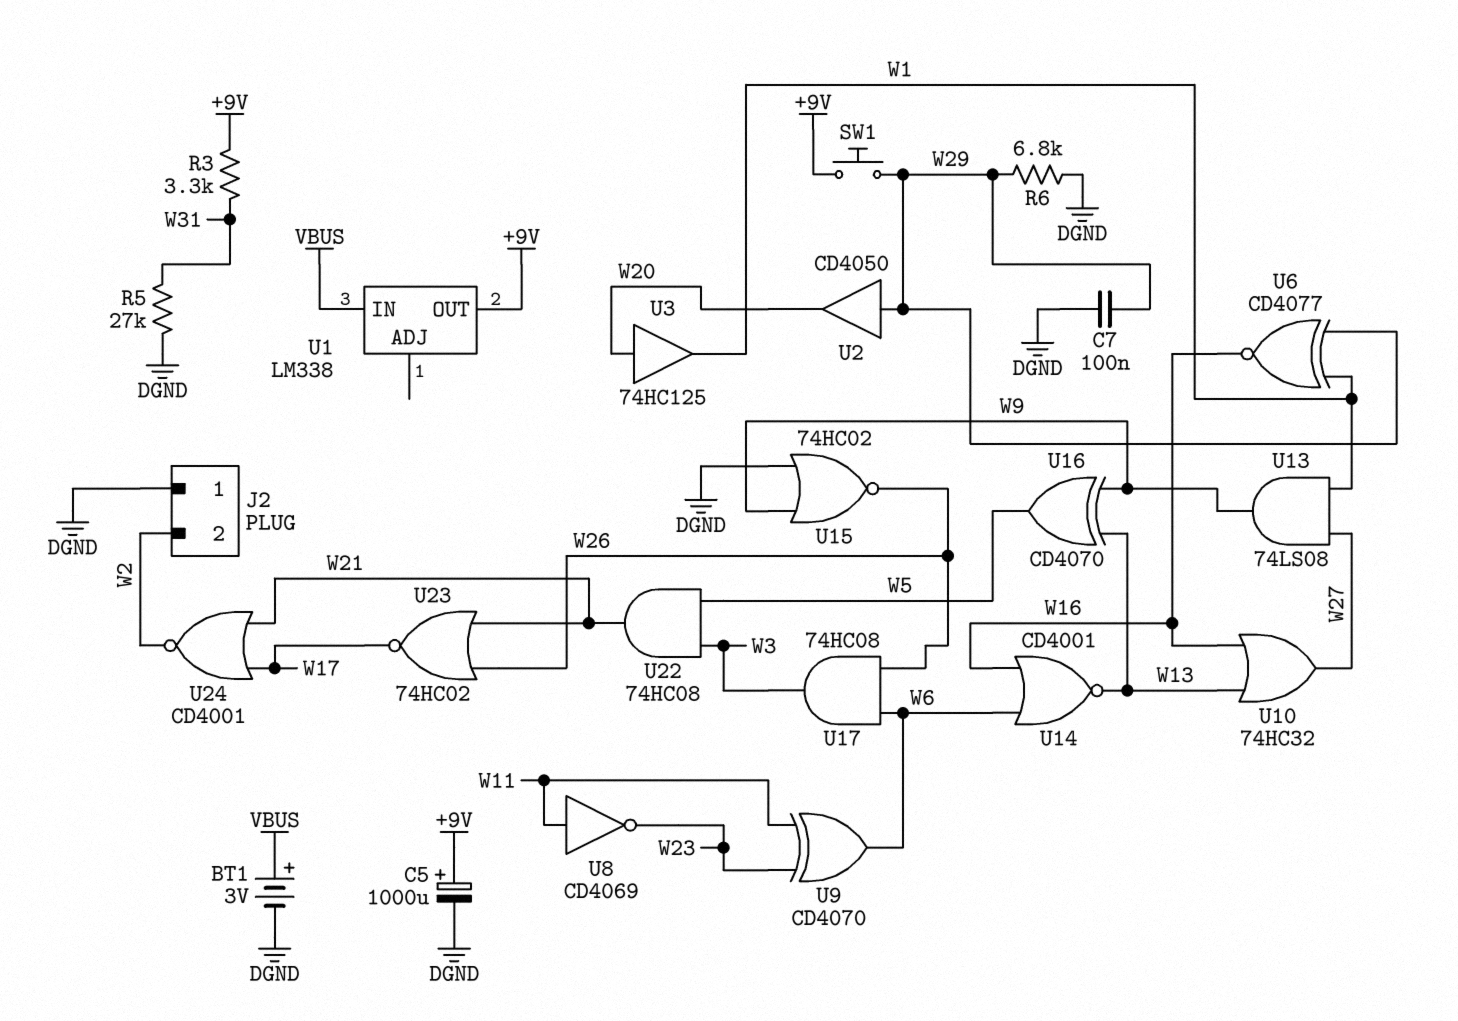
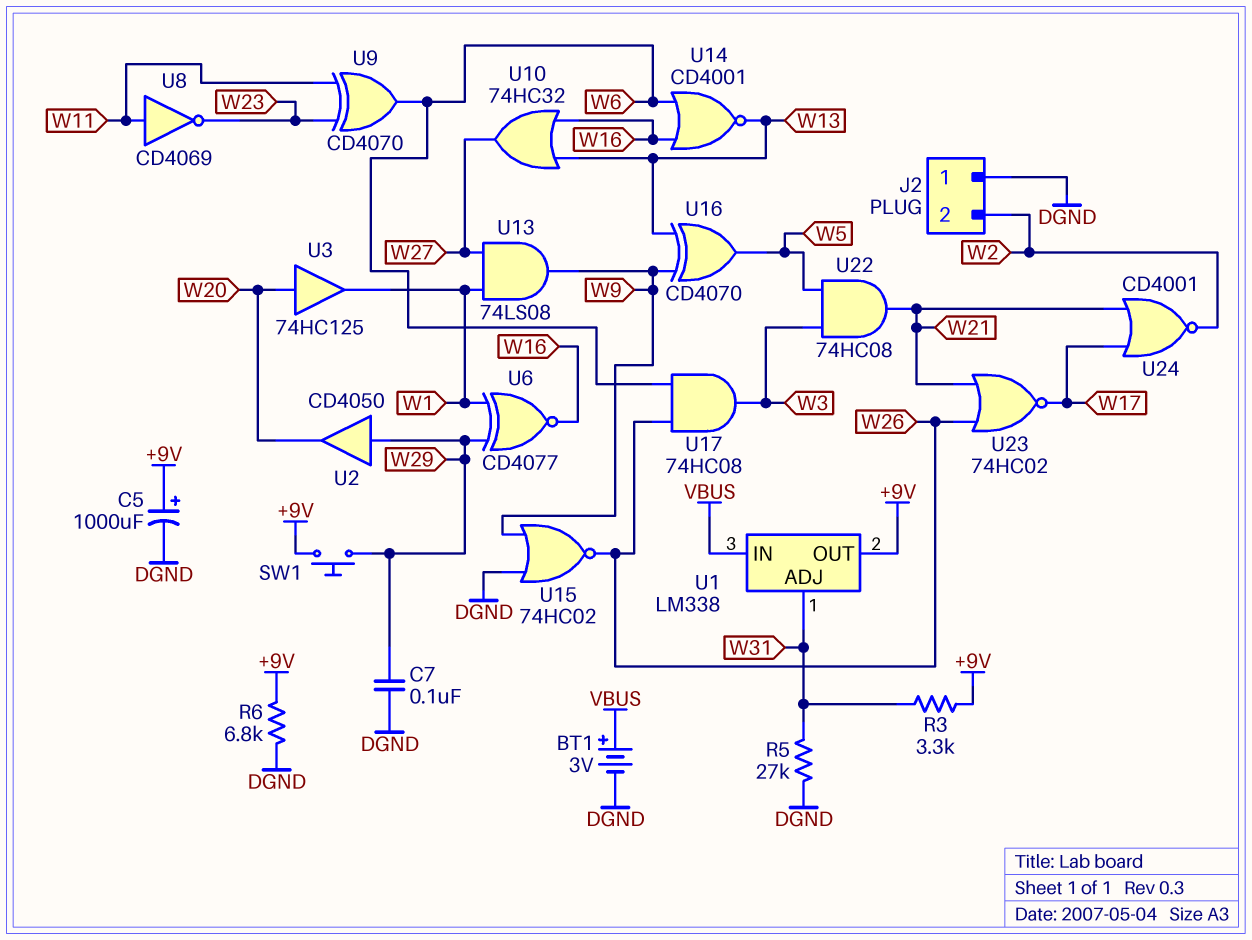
R6: 6.8k (DGND, W29) -> 6.8k (+9V, DGND)
U1 pin ADJ: none -> W31

